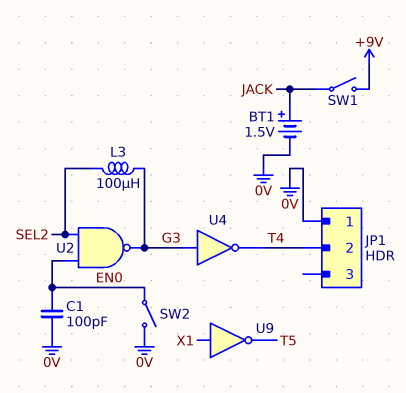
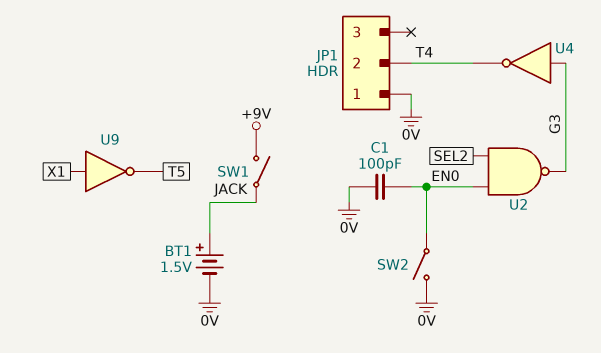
L3: 100uH (G3, SEL2) -> none

